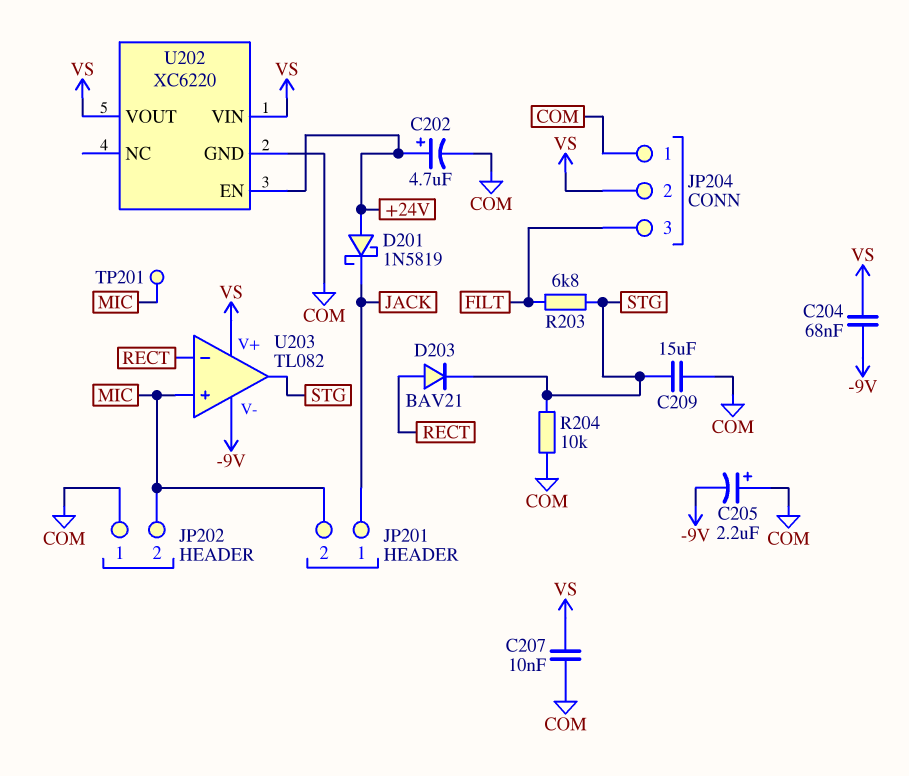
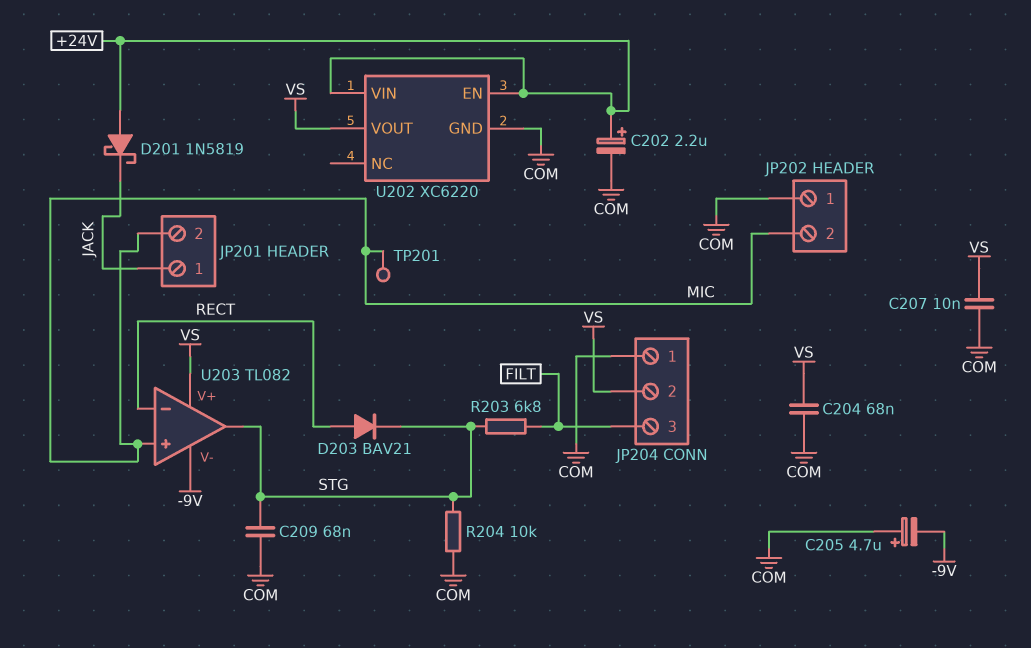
C202: 4.7uF (plus +24V, minus COM) -> 2.2uF (plus +24V, minus COM)
C204: 68nF (-9V, VS) -> 68nF (COM, VS)
C205: 2.2uF (plus COM, minus -9V) -> 4.7uF (plus COM, minus -9V)
C209: 15uF (COM, STG) -> 68nF (COM, STG)
U202 pin VIN: VS -> +24V

